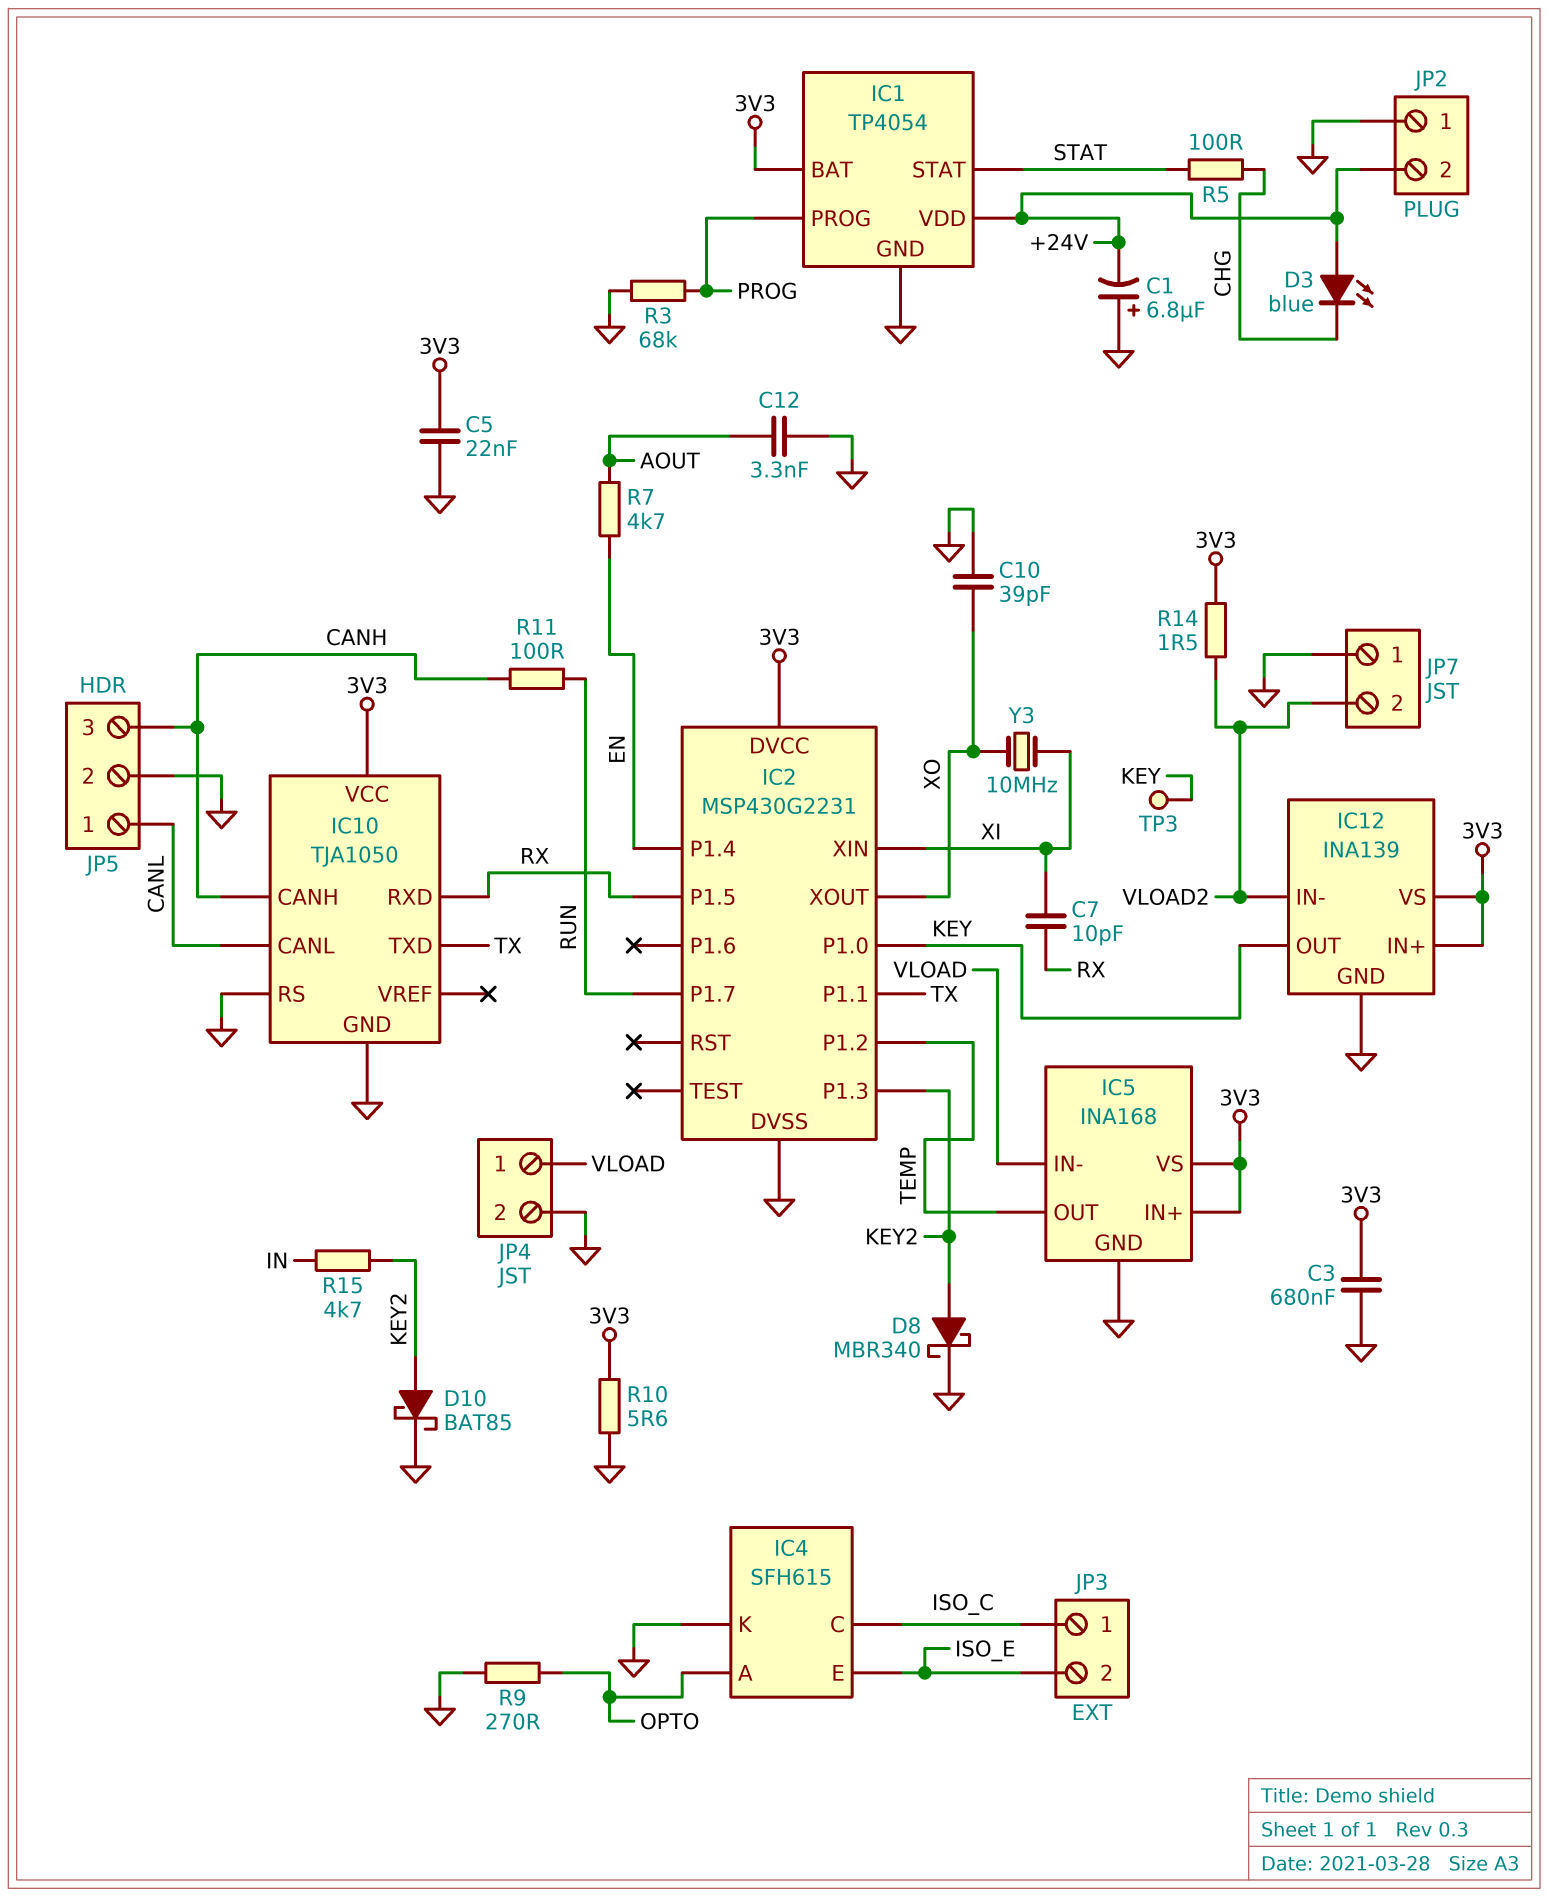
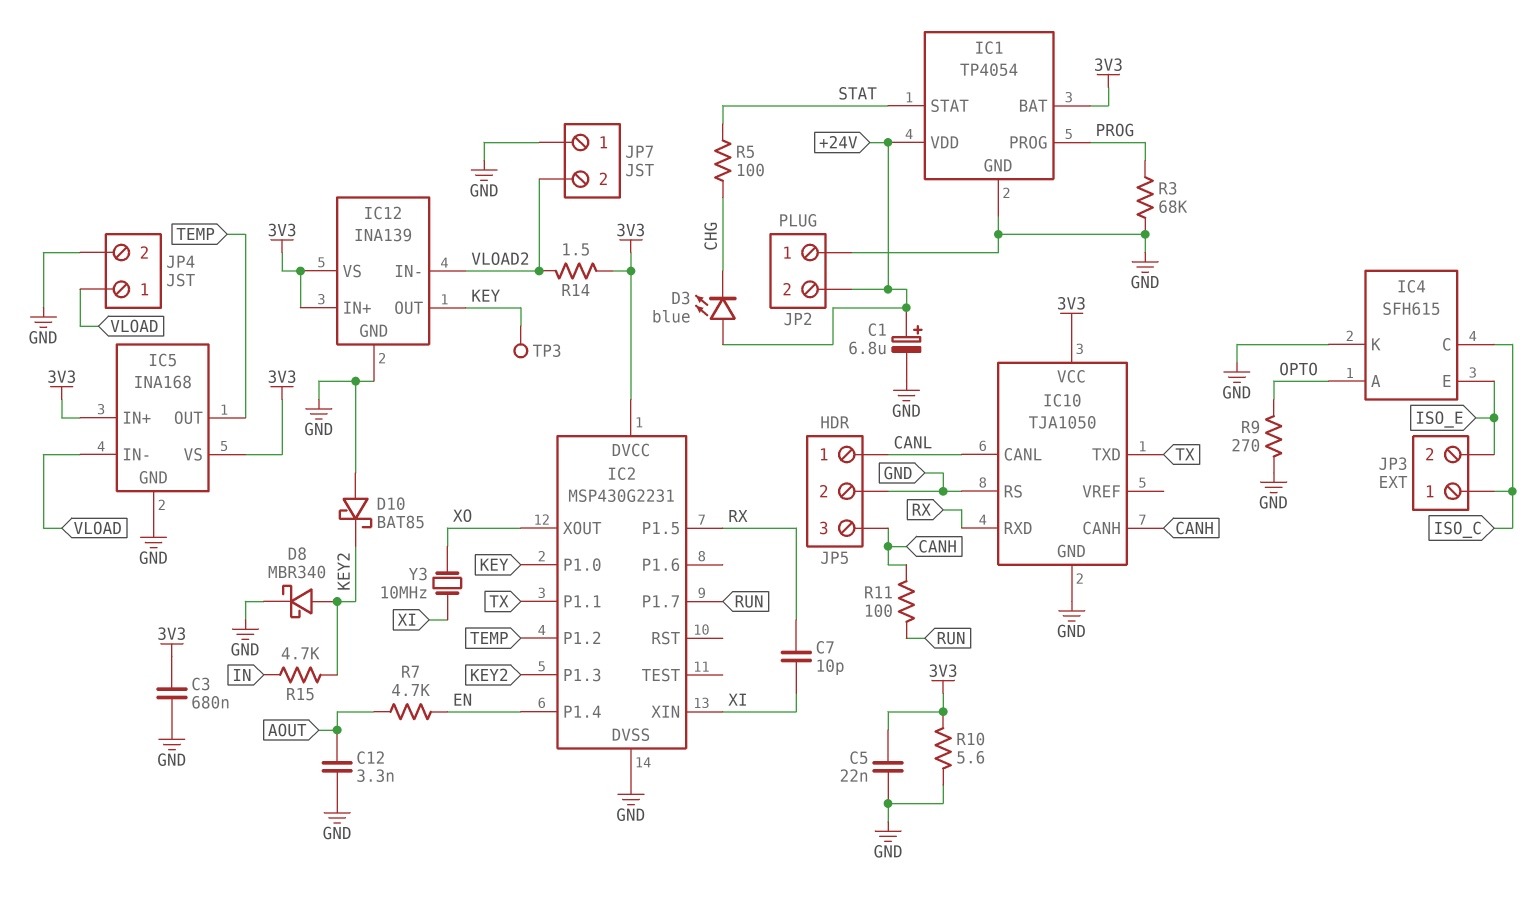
C1: 6.8uF (plus GND, minus +24V) -> 6.8uF (plus +24V, minus GND)
C10: 39pF (GND, XO) -> none
D10: schottky BAT85 (A KEY2, K GND) -> schottky BAT85 (A GND, K KEY2)

